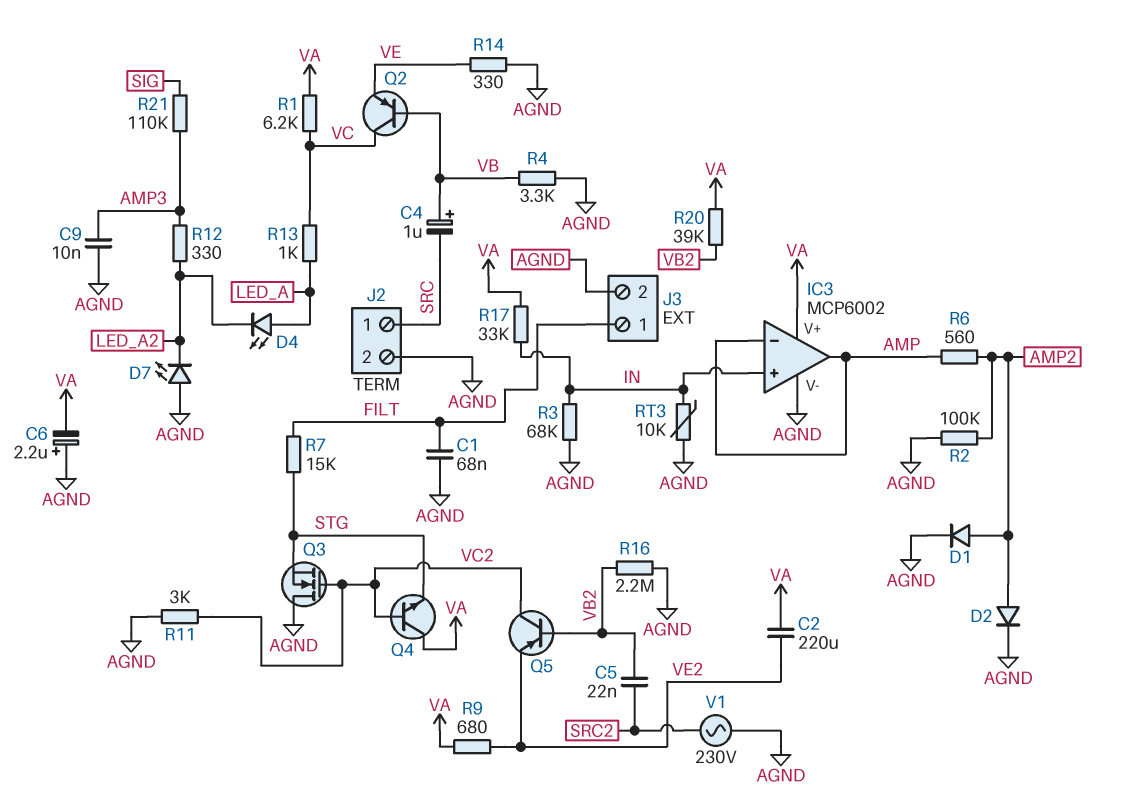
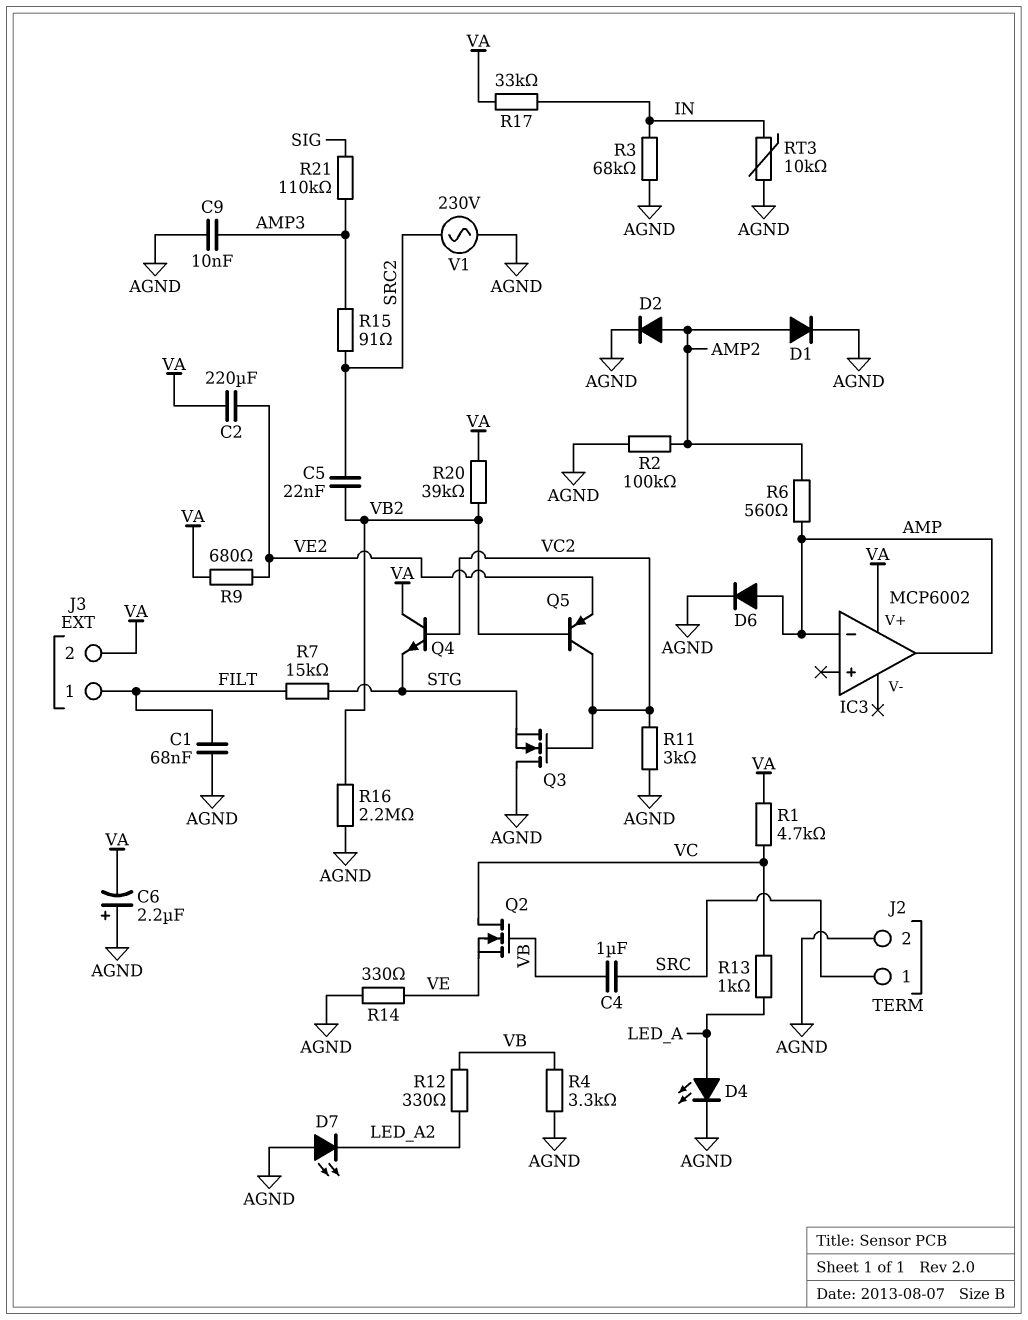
C4: 1uF (plus VB, minus SRC) -> 1uF (SRC, VB)
D4: LED (A LED_A, K LED_A2) -> LED (A LED_A, K AGND)
D6: none -> diode (A AMP, K AGND)
IC3 pin V-: AGND -> none
IC3 pin in+: IN -> none
J3 pin 2: AGND -> VA
Q2: PNP (B VB, C VC, E VE) -> NMOS (G VB, D VC, S VE)
R1: 6.2k (VA, VC) -> 4.7k (VA, VC)
R12: 330 (AMP3, LED_A2) -> 330 (LED_A2, VB)
R15: none -> 91 (AMP3, SRC2)

